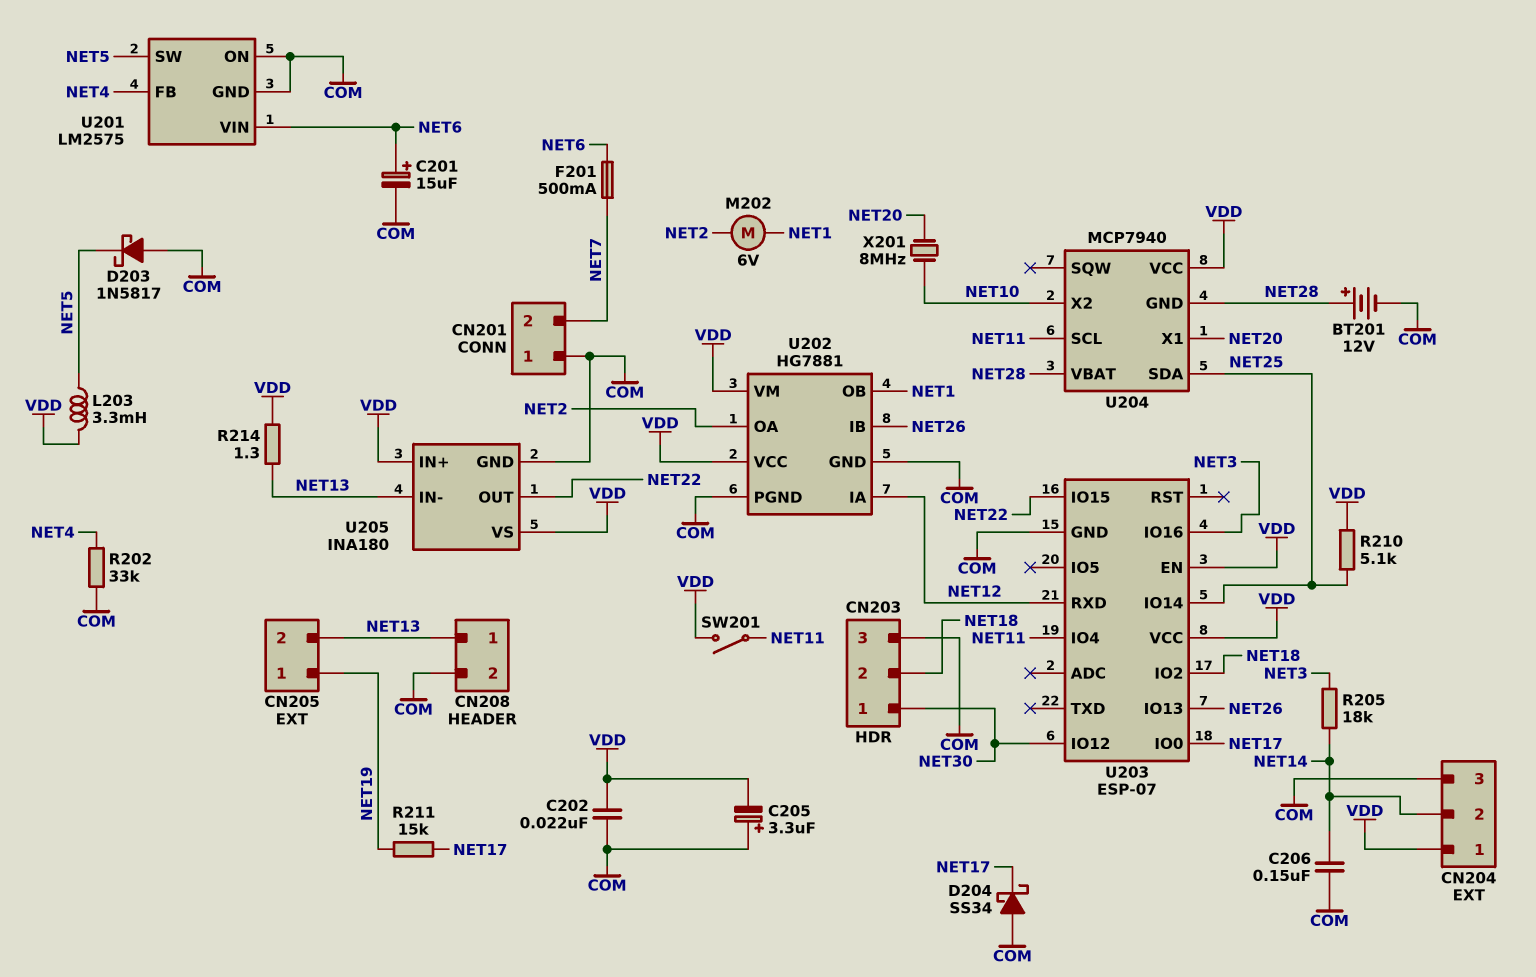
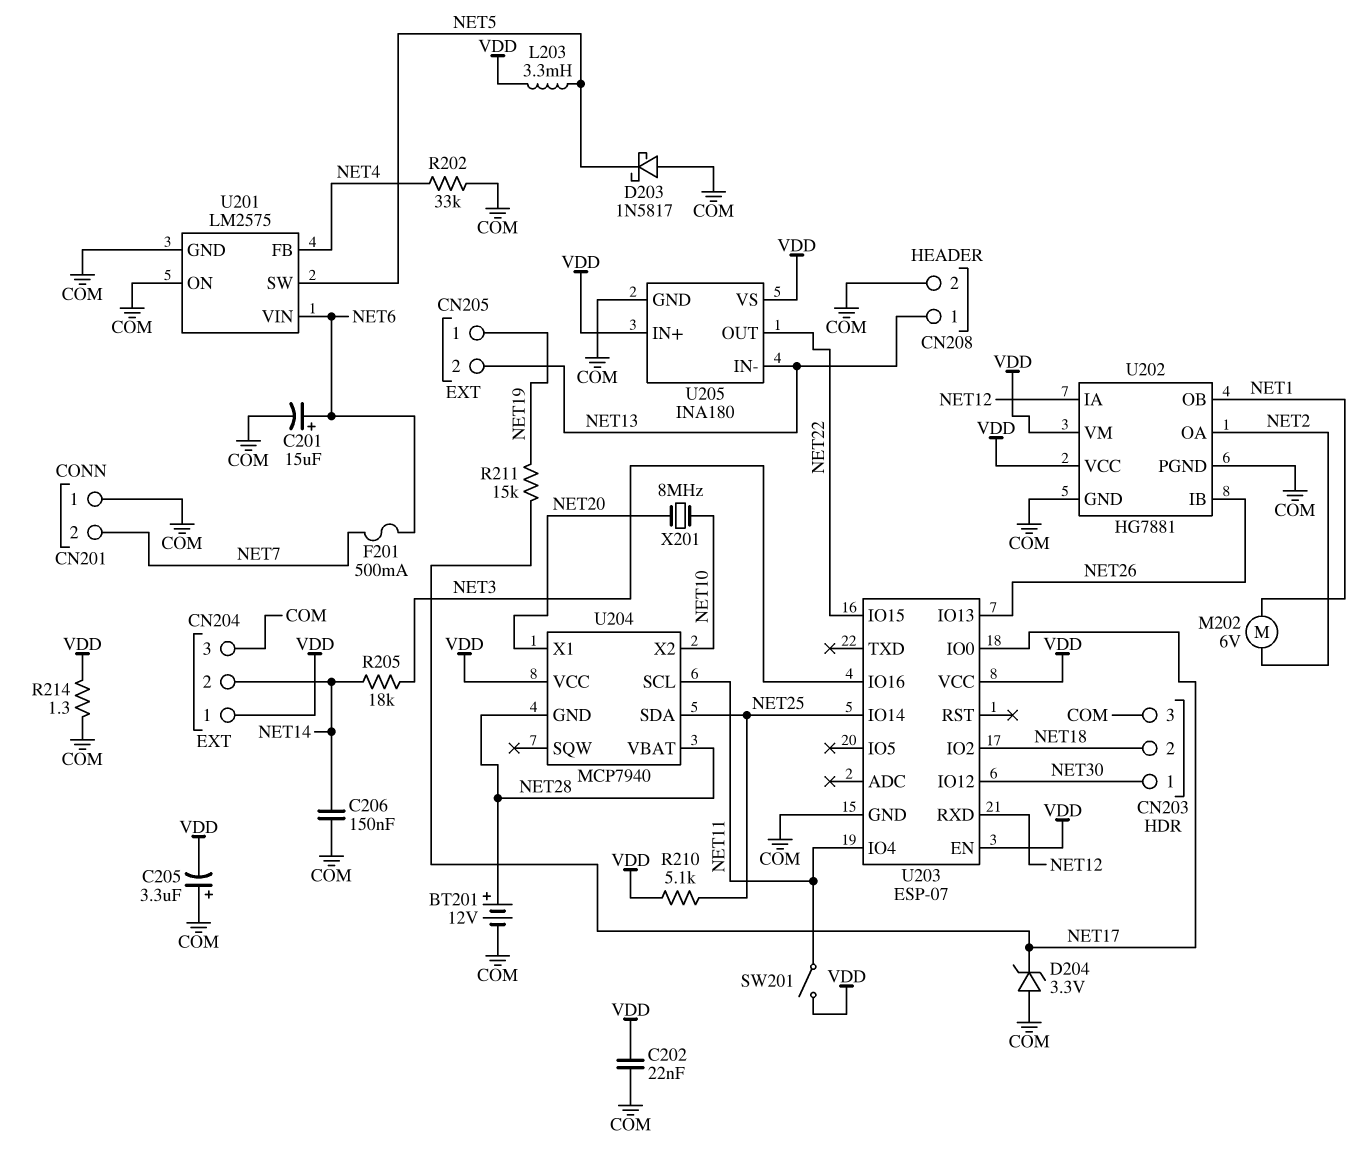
D204: schottky SS34 (A COM, K NET17) -> zener 3.3V (A COM, K NET17)
R214: 1.3 (NET13, VDD) -> 1.3 (COM, VDD)

